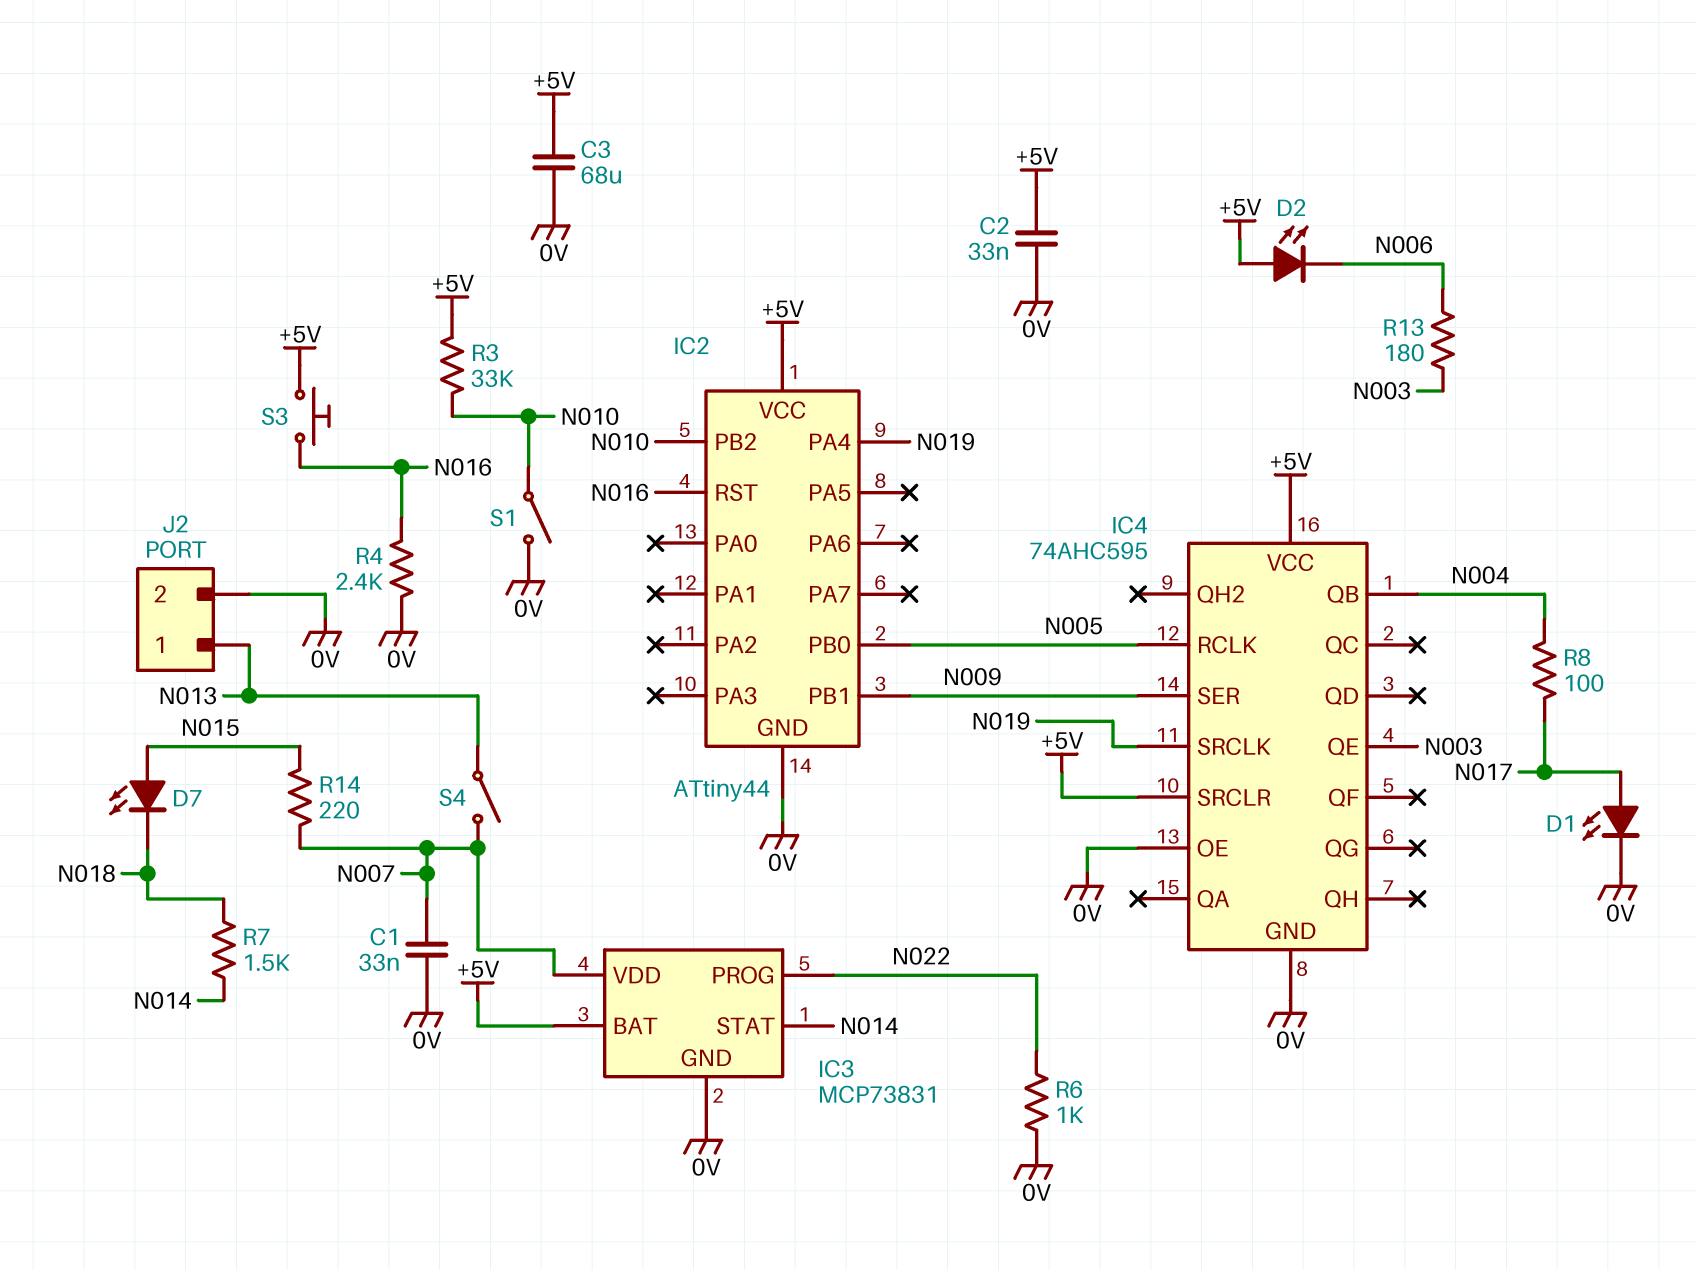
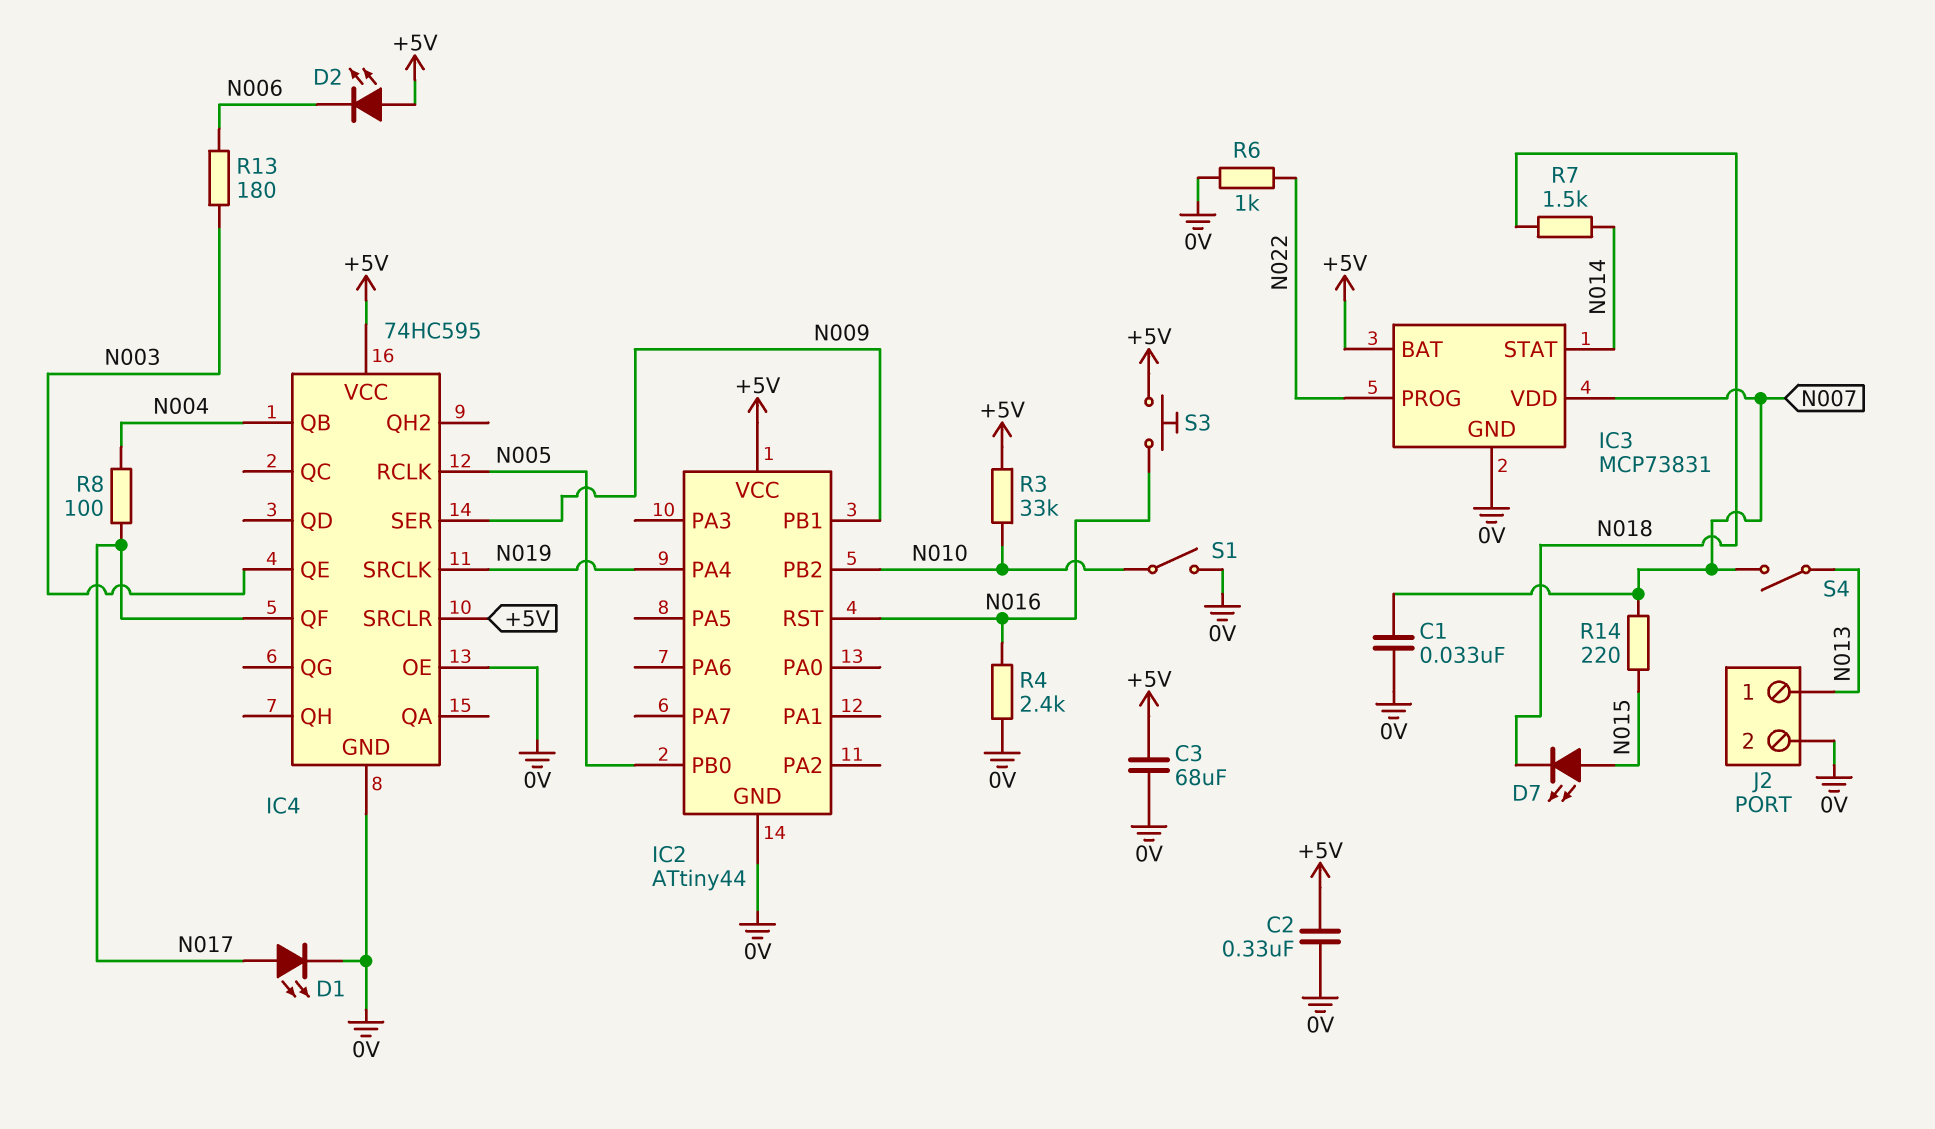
C2: 33nF (+5V, 0V) -> 330nF (+5V, 0V)
IC4: 74AHC595 -> 74HC595
IC4 pin QF: none -> N017

